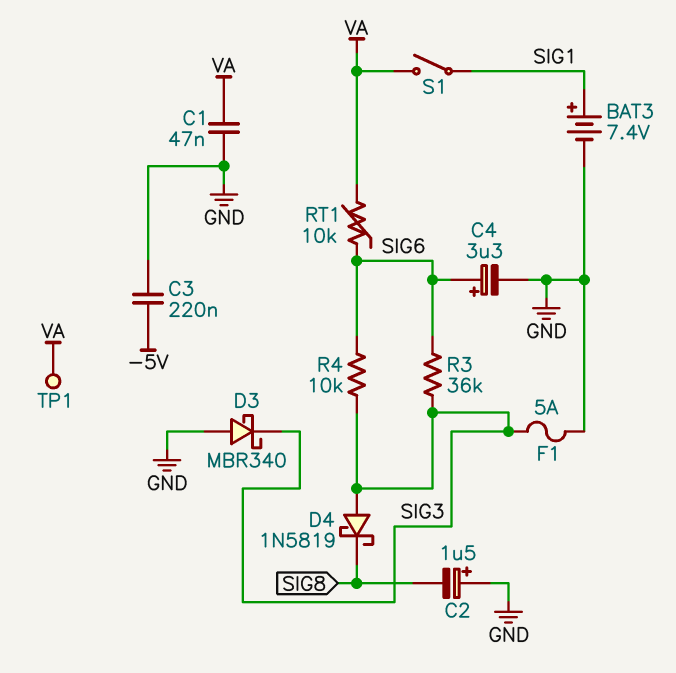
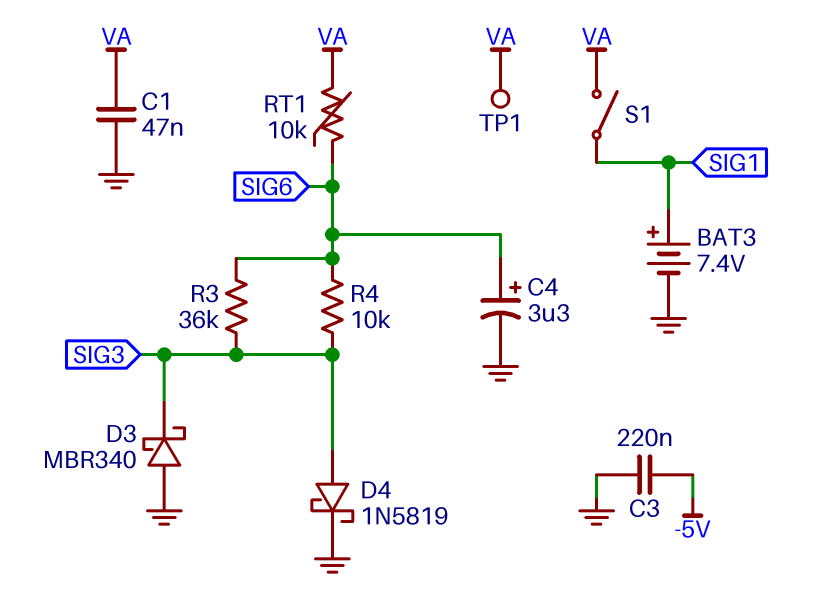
C2: 1.5uF (plus GND, minus SIG8) -> none
D4: schottky 1N5819 (A SIG3, K SIG8) -> schottky 1N5819 (A SIG3, K GND)
F1: 5A (GND, SIG3) -> none

